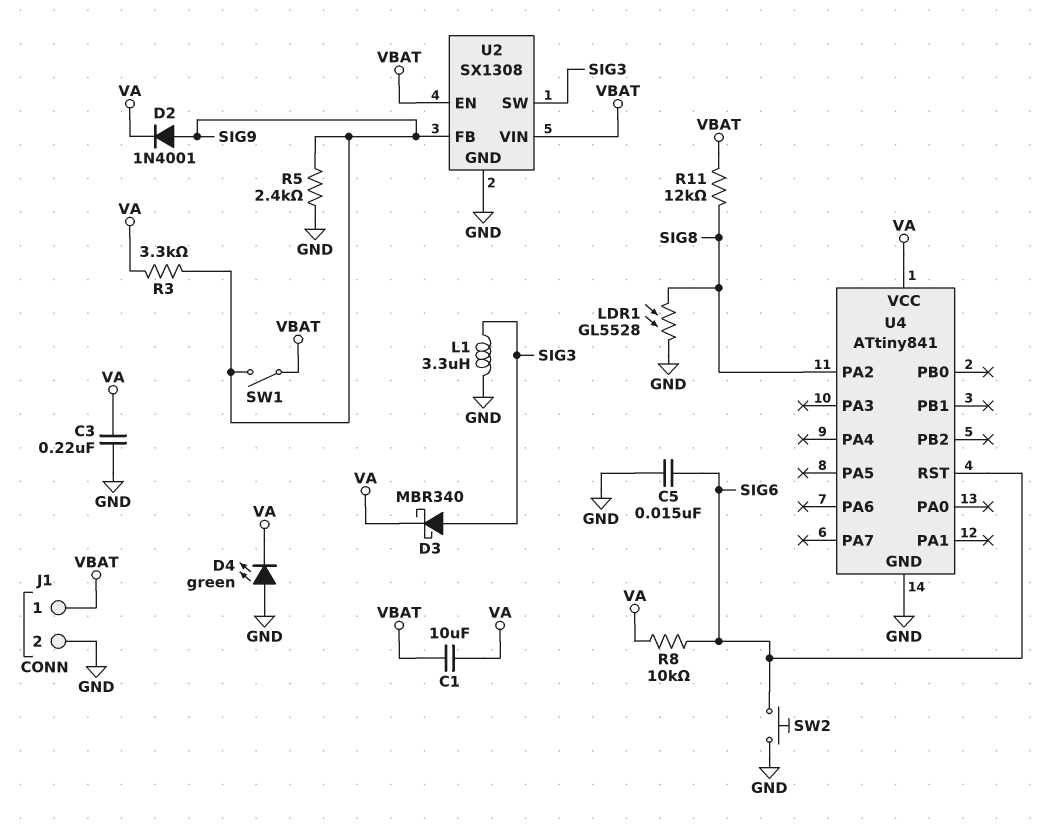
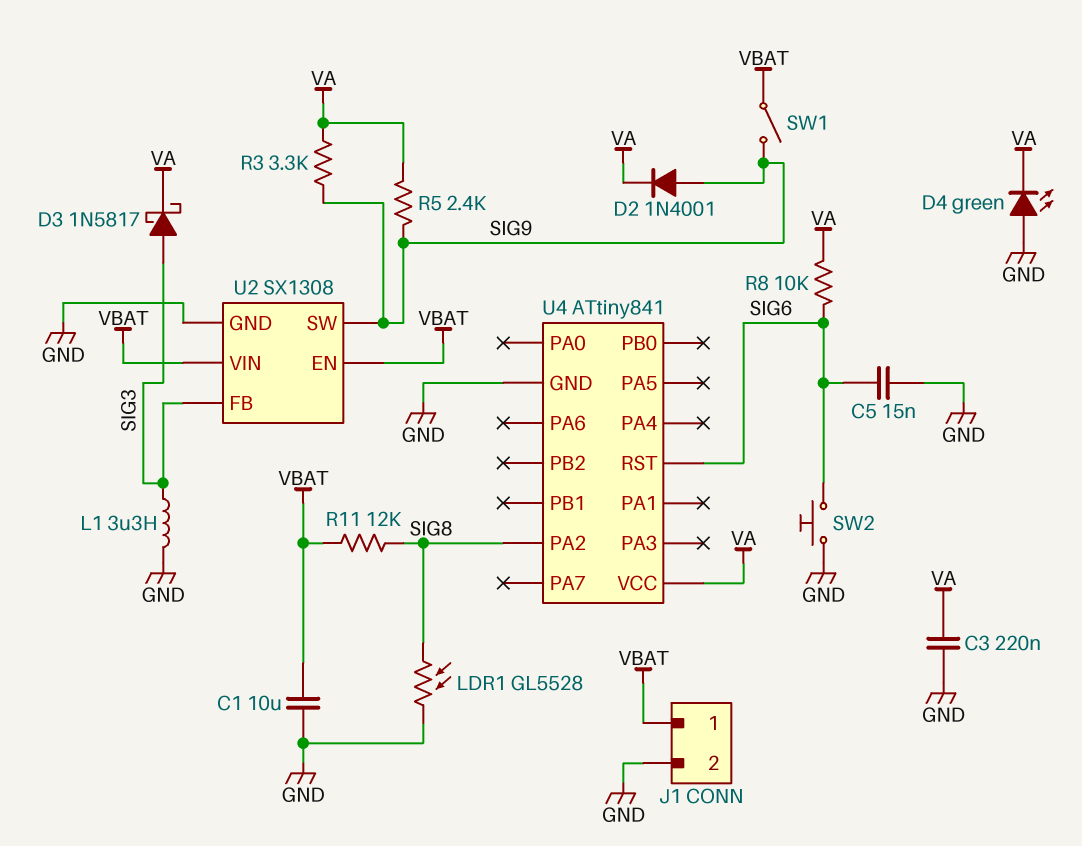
C1: 10uF (VA, VBAT) -> 10uF (GND, VBAT)
D3: schottky MBR340 (A SIG3, K VA) -> schottky 1N5817 (A SIG3, K VA)
R5: 2.4k (GND, SIG9) -> 2.4k (SIG9, VA)
U2 pin FB: SIG9 -> SIG3
U2 pin SW: SIG3 -> SIG9

